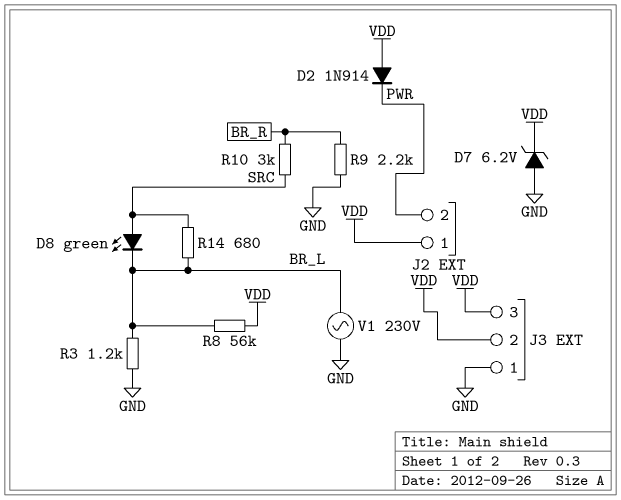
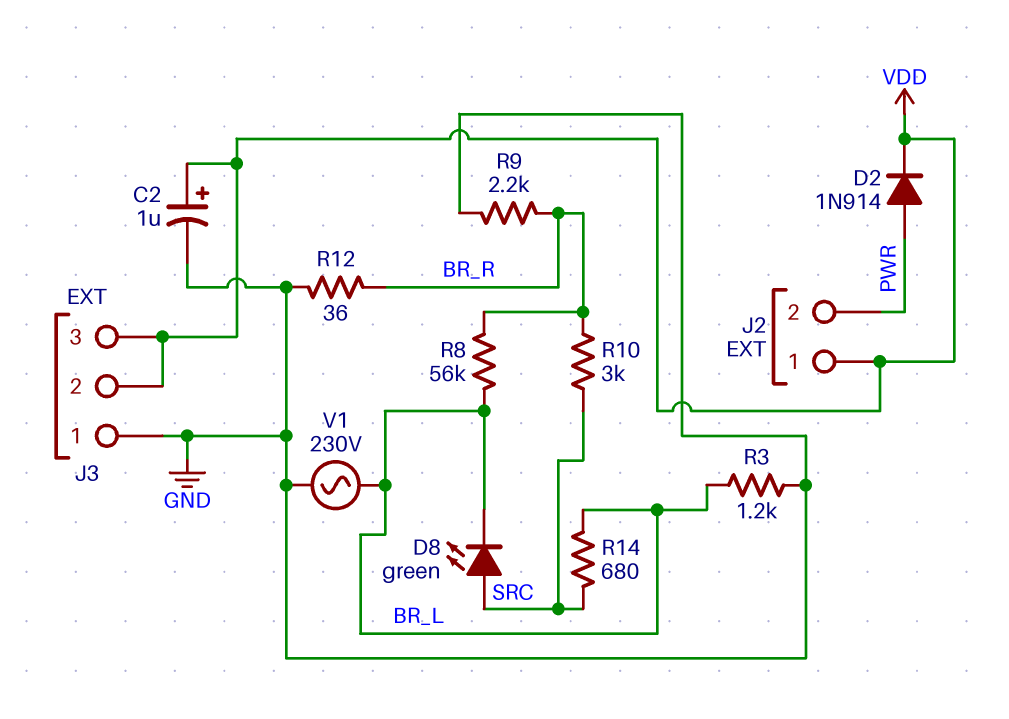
C2: none -> 1uF (plus VDD, minus GND)
D2: diode 1N914 (A VDD, K PWR) -> diode 1N914 (A PWR, K VDD)
D7: zener 6.2V (A GND, K VDD) -> none
R8: 56k (BR_L, VDD) -> 56k (BR_L, BR_R)
R12: none -> 36 (BR_R, GND)

